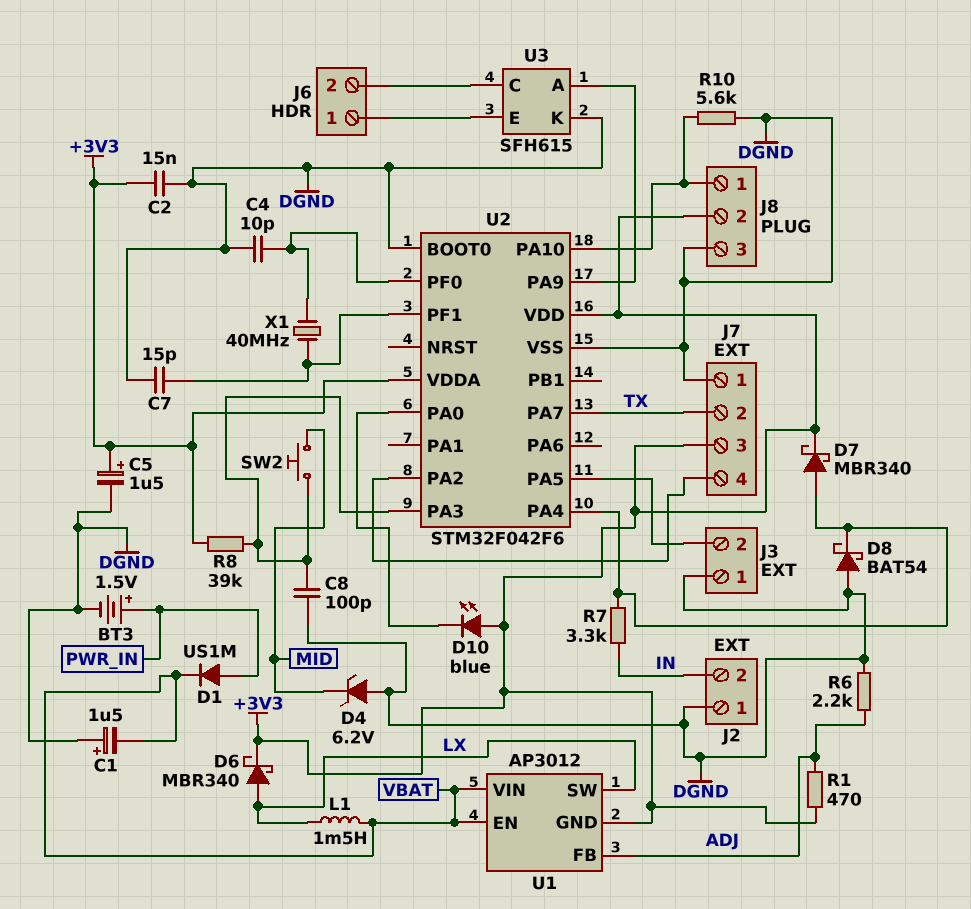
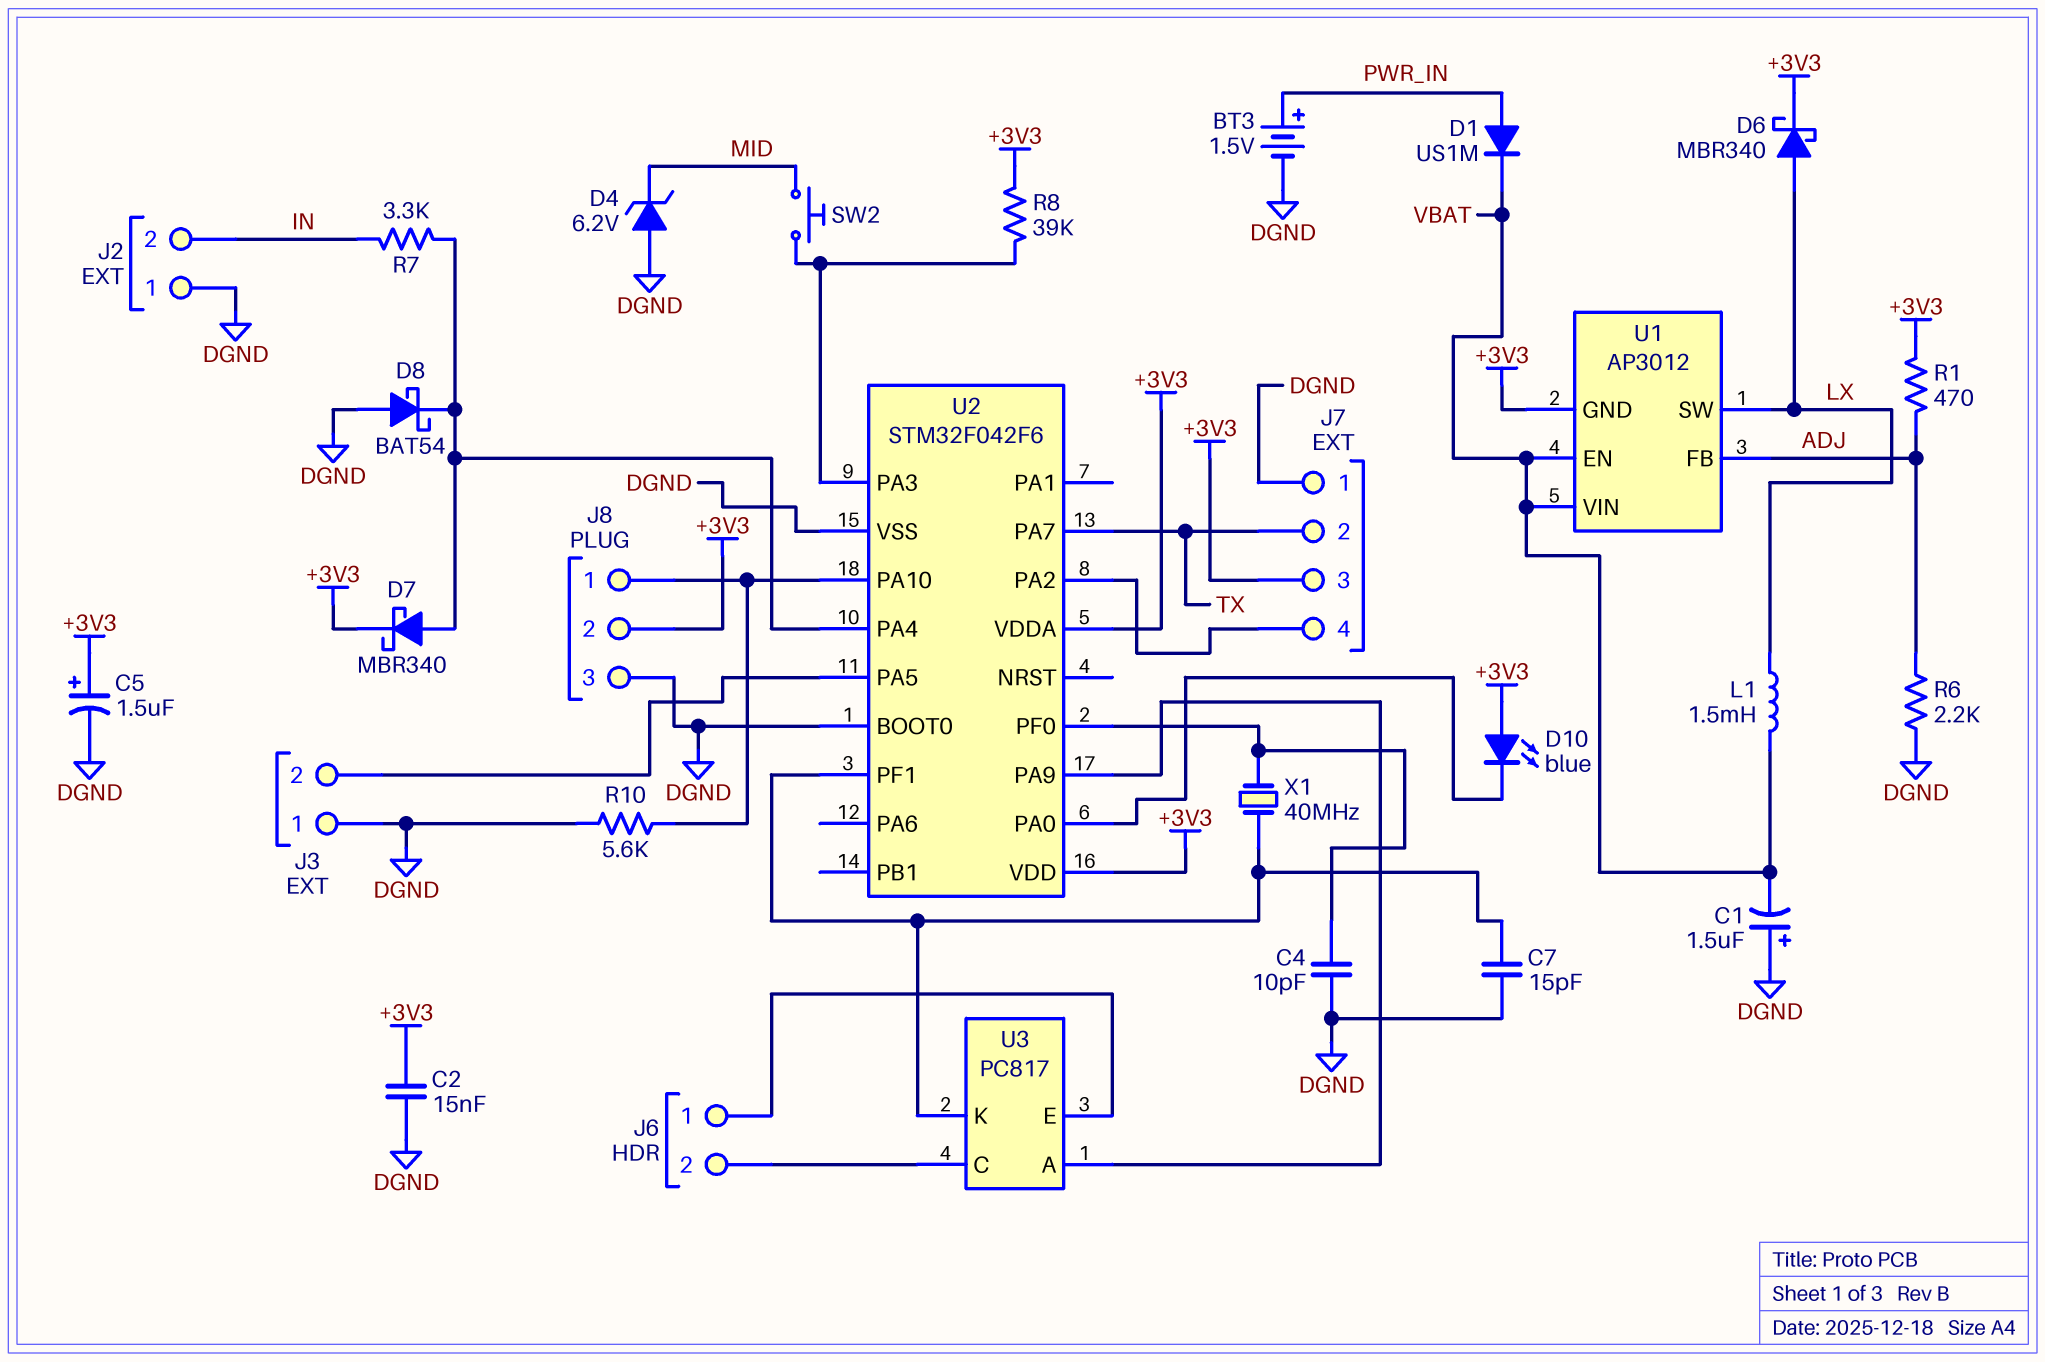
C8: 100pF (DGND, U2/PA3) -> none
U3: SFH615 -> PC817
U3 pin K: DGND -> U2/PF1

